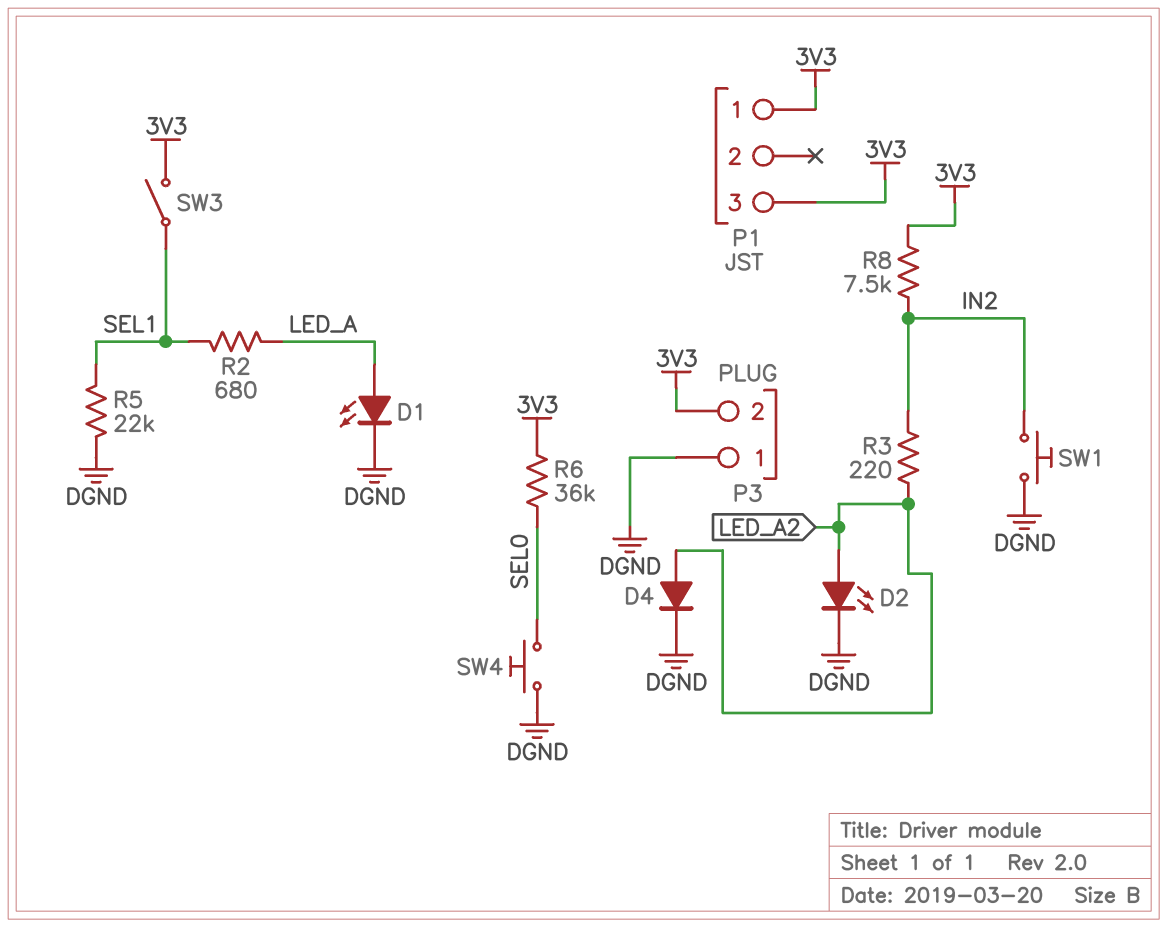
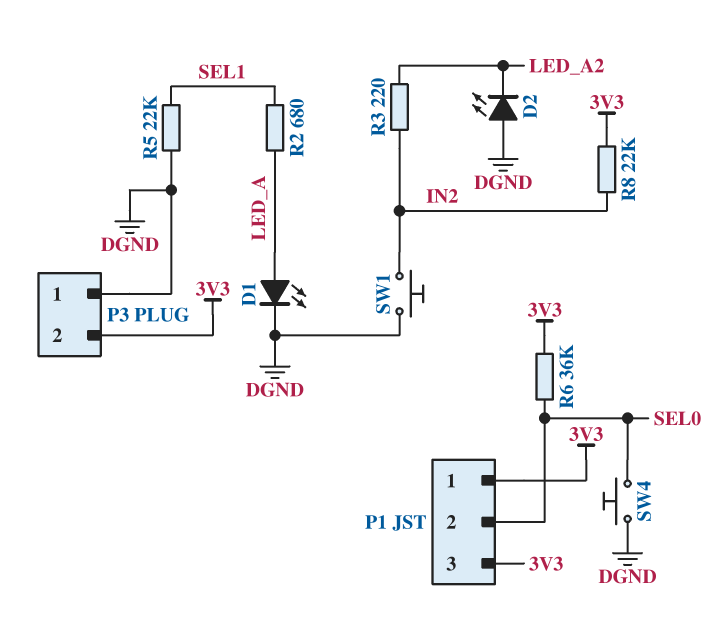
D2: LED (A LED_A2, K DGND) -> LED (A DGND, K LED_A2)
D4: diode (A LED_A2, K DGND) -> none
P1 pin 2: none -> SEL0
R8: 7.5k (3V3, IN2) -> 22k (3V3, IN2)
SW3: switch (3V3, SEL1) -> none

